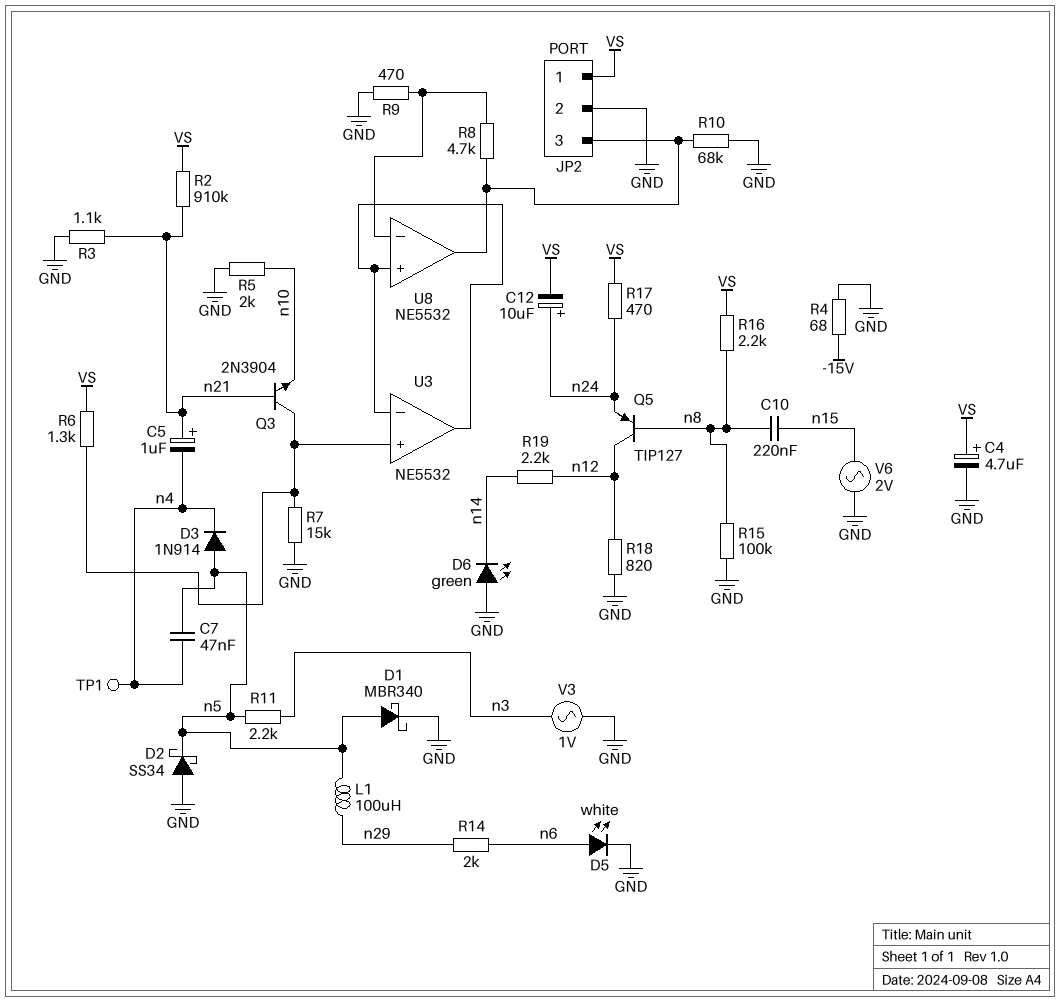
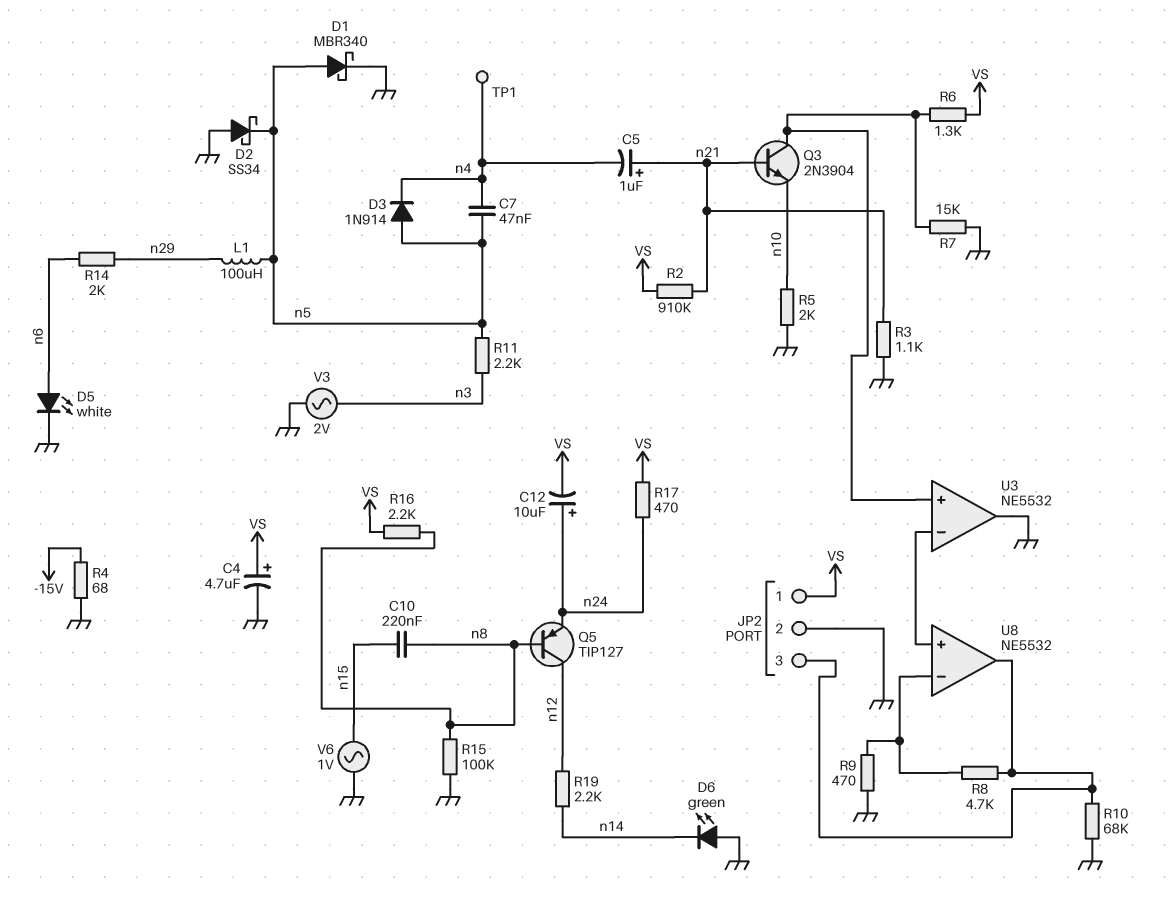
R18: 820 (GND, n12) -> none
U3 pin out: U3/in- -> GND
V3: AC 1V (GND, n3) -> AC 2V (GND, n3)
V6: AC 2V (GND, n15) -> AC 1V (GND, n15)

